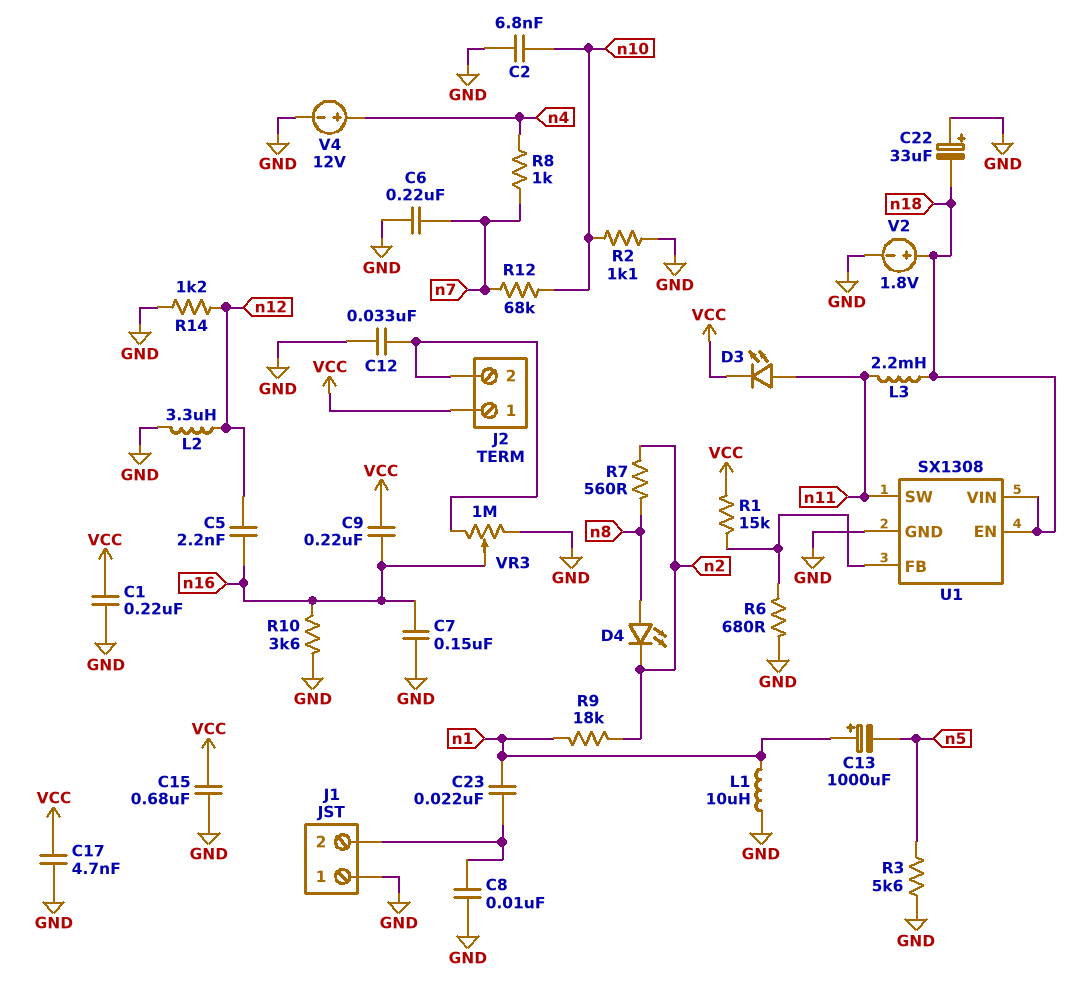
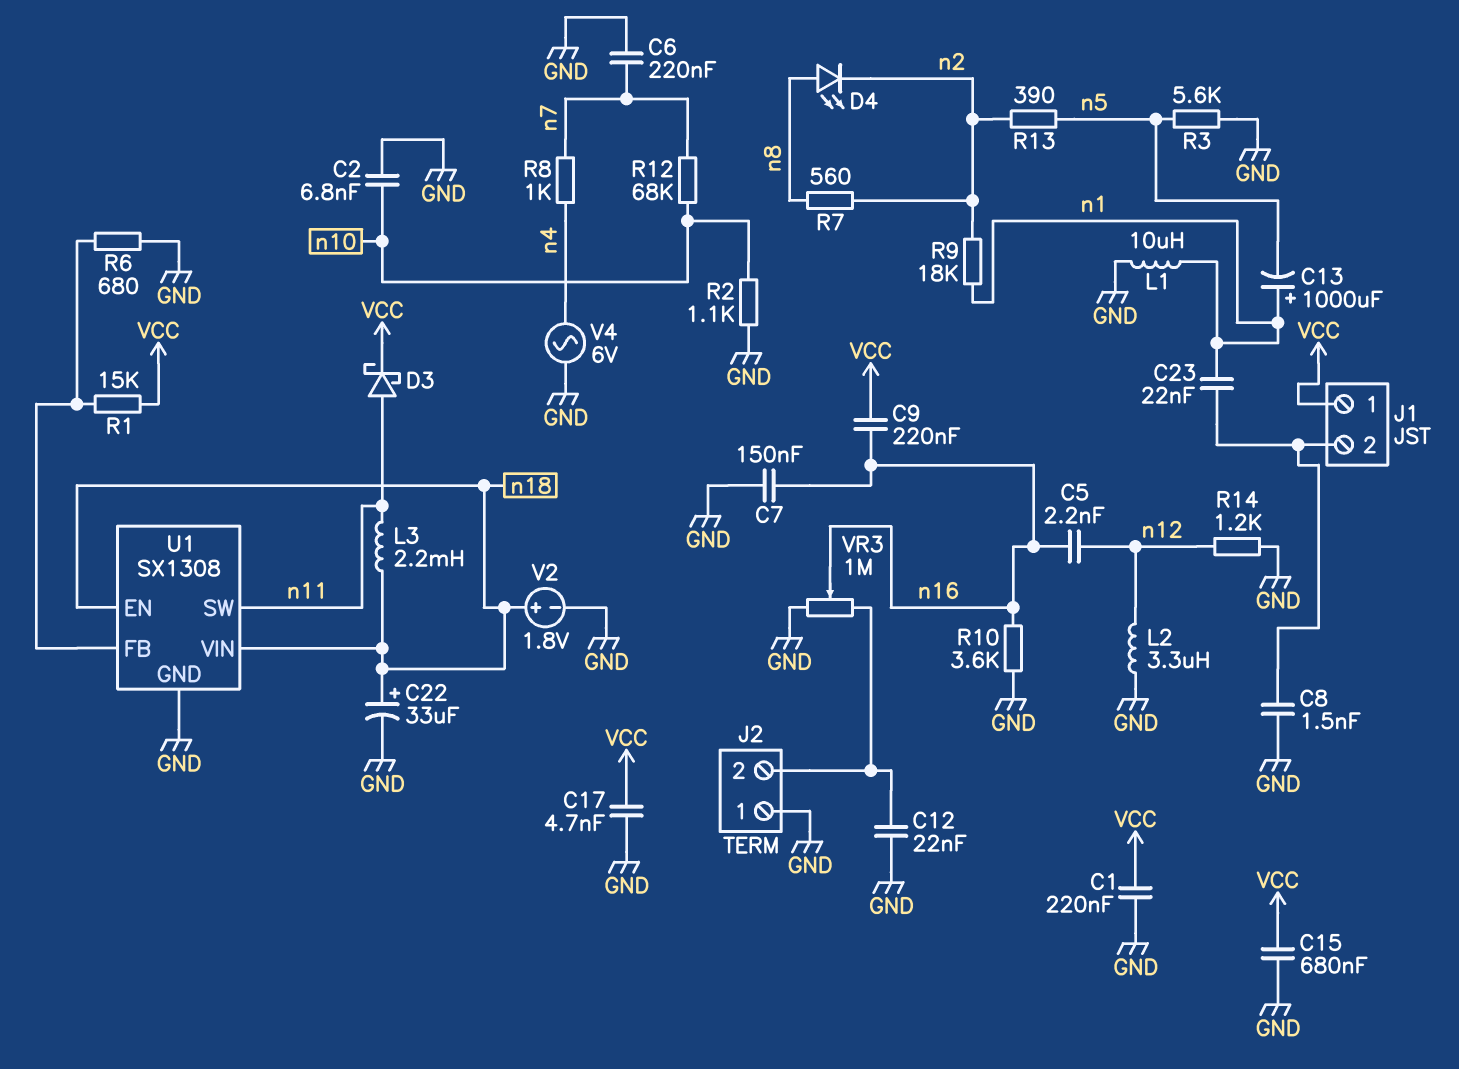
C8: 10nF (GND, J1/2) -> 1.5nF (GND, J1/2)
C12: 33nF (GND, J2/2) -> 22nF (GND, J2/2)
C22: 33uF (plus GND, minus n18) -> 33uF (plus n18, minus GND)
D3: LED (A n11, K VCC) -> schottky (A n11, K VCC)
J1 pin 1: GND -> VCC
J2 pin 1: VCC -> GND
R13: none -> 390 (n2, n5)
V4: 12V (plus n4, minus GND) -> AC 6V (GND, n4)

